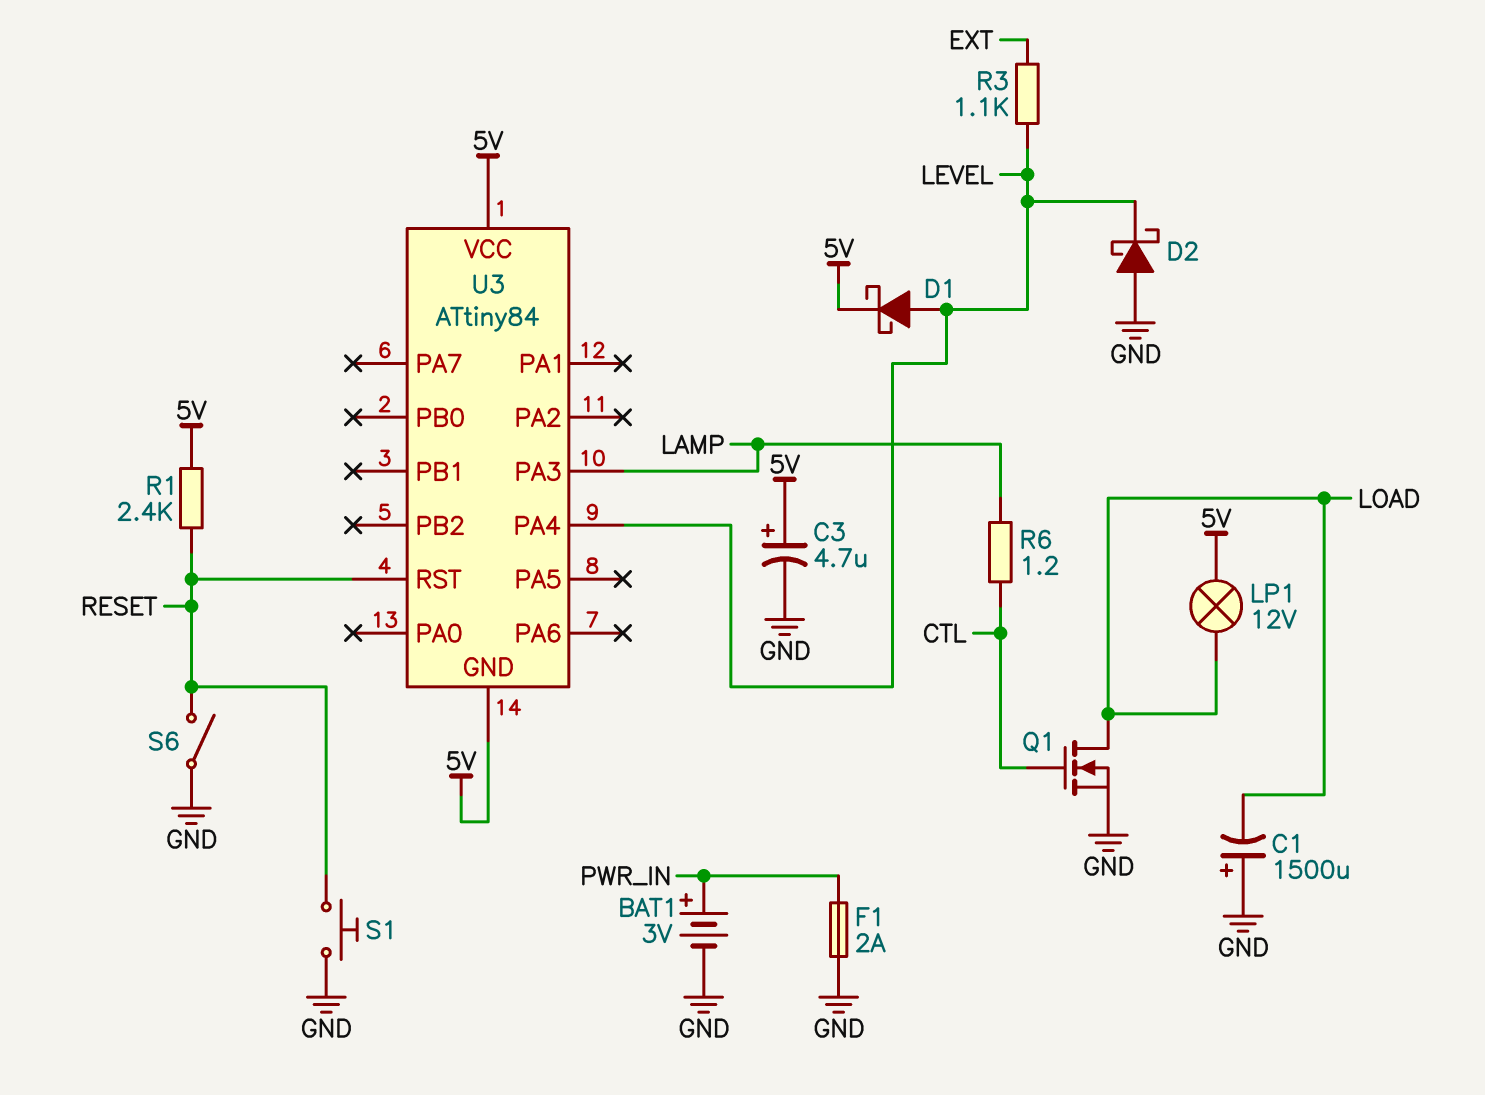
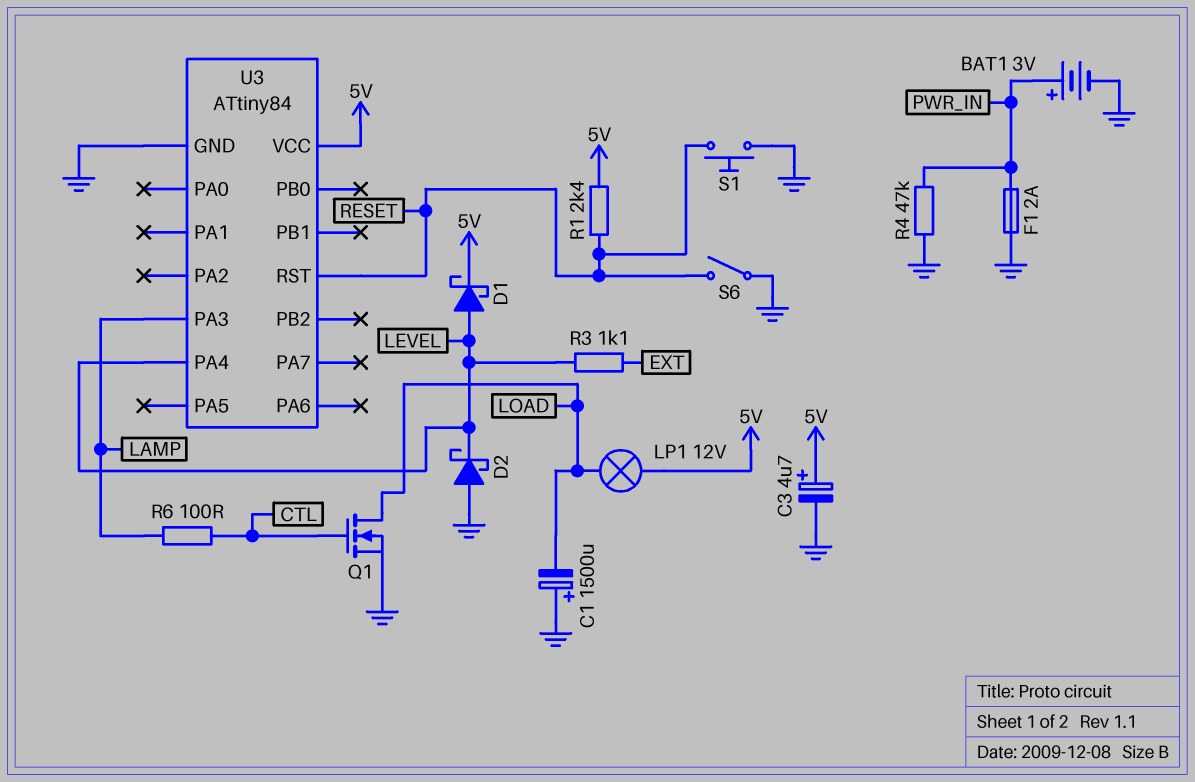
R4: none -> 47k (GND, PWR_IN)
R6: 1.2 (CTL, LAMP) -> 100 (CTL, LAMP)
U3 pin GND: 5V -> GND

